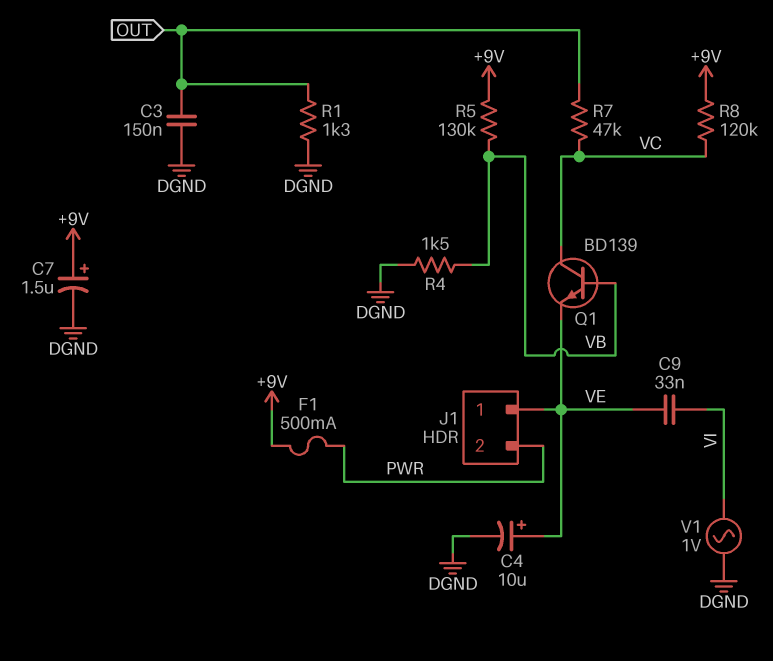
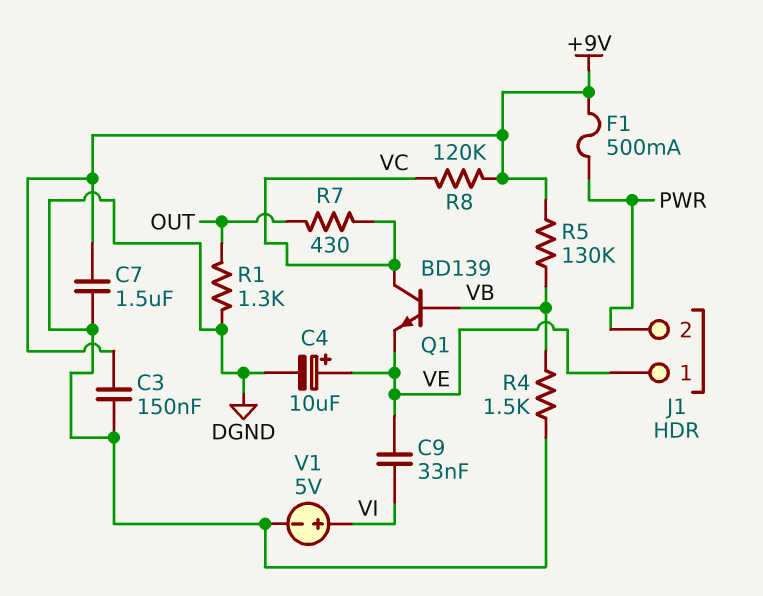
C3: 150nF (DGND, OUT) -> 150nF (+9V, DGND)
C7: 1.5uF (plus +9V, minus DGND) -> 1.5uF (+9V, DGND)
R7: 47k (OUT, VC) -> 430 (OUT, VC)
V1: AC 1V (DGND, VI) -> 5V (plus VI, minus DGND)

